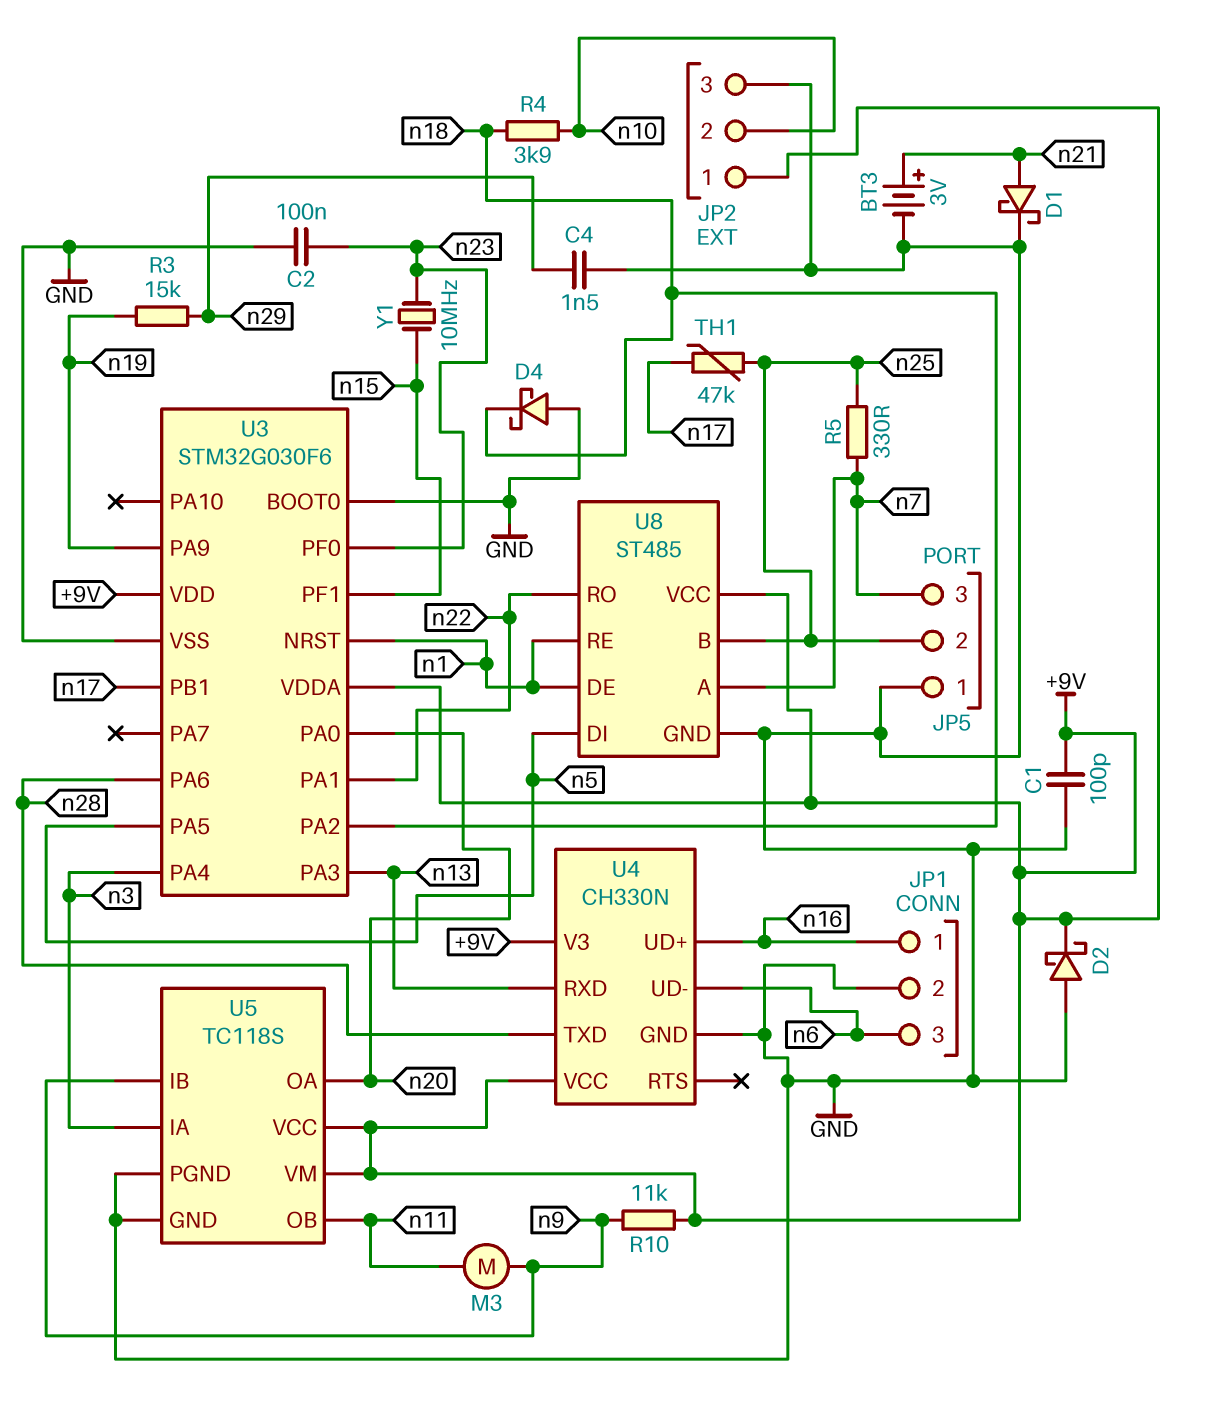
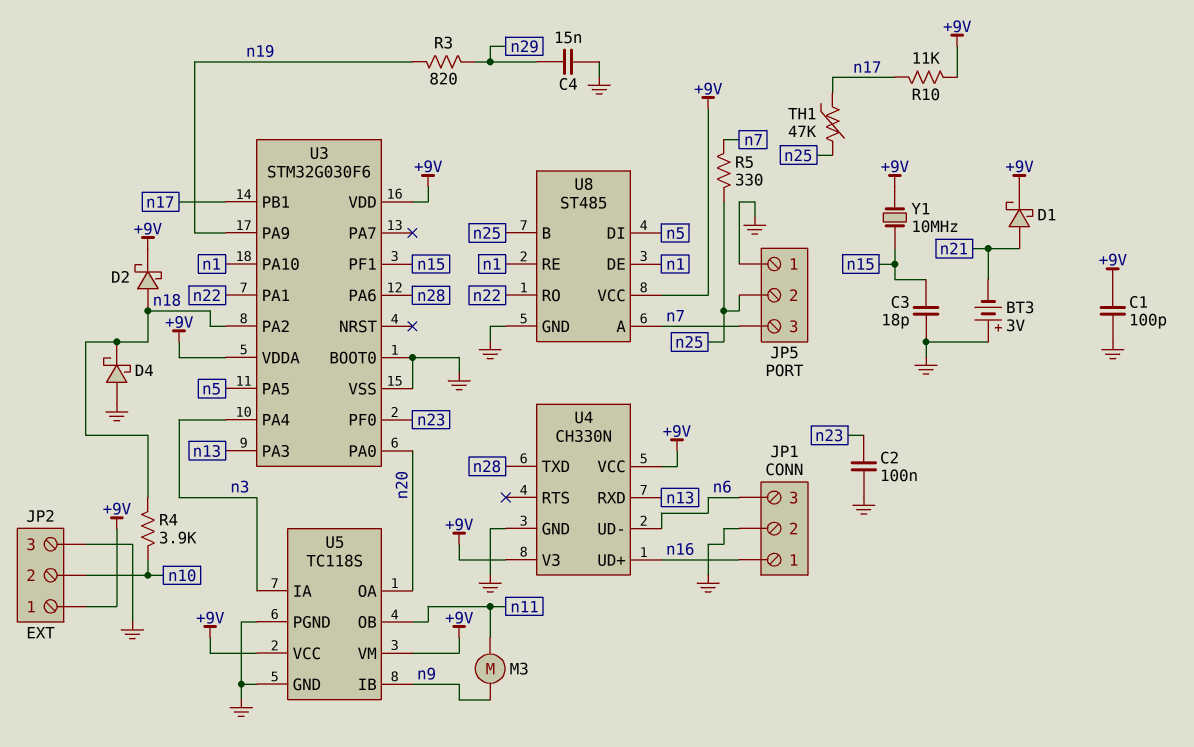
BT3: 3V (plus n21, minus GND) -> 3V (plus GND, minus n21)
C3: none -> 18pF (GND, n15)
C4: 1.5nF (GND, n29) -> 15nF (GND, n29)
D1: schottky (A n21, K GND) -> schottky (A n21, K +9V)
D2: schottky (A GND, K +9V) -> schottky (A n18, K +9V)
R3: 15k (n19, n29) -> 820 (n19, n29)
R10: 11k (+9V, n9) -> 11k (+9V, n17)
U3 pin NRST: n1 -> none
U3 pin PA10: none -> n1
Y1: 10MHz (n15, n23) -> 10MHz (+9V, n15)

